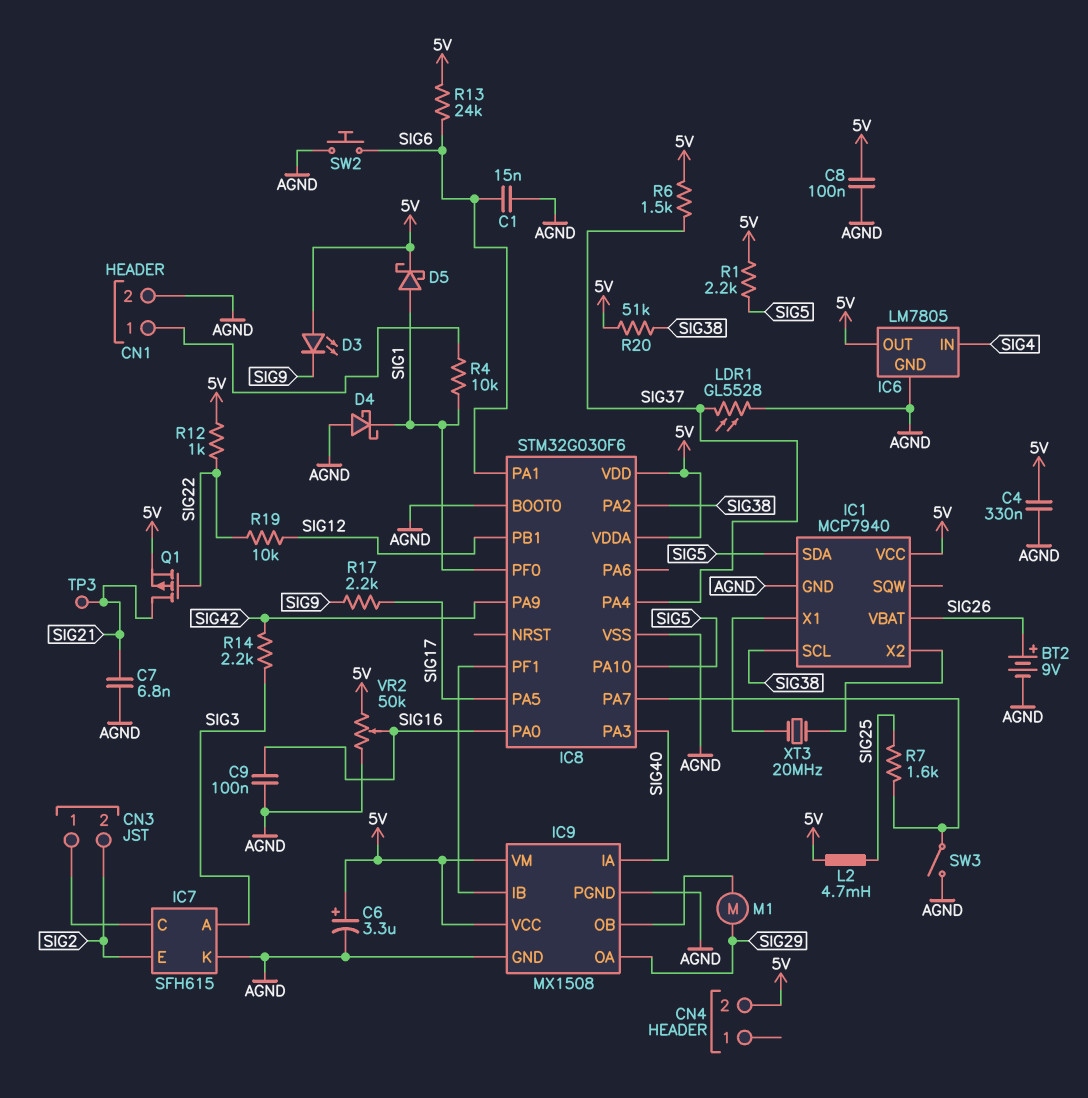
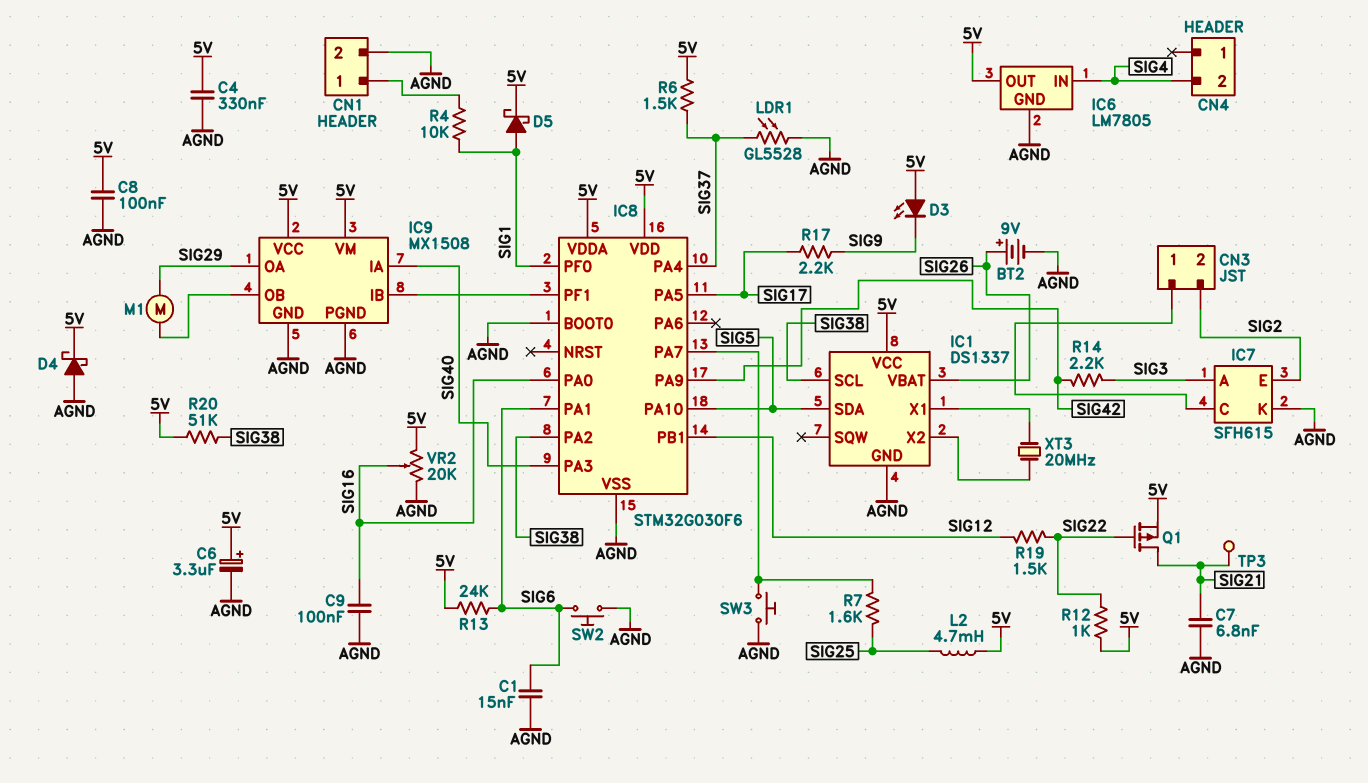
CN4 pin 2: 5V -> SIG4
D4: schottky (A AGND, K SIG1) -> schottky (A AGND, K 5V)
IC1: MCP7940 -> DS1337
R1: 2.2k (5V, SIG5) -> none
R19: 10k (SIG12, SIG22) -> 1.5k (SIG12, SIG22)
SW3: switch (AGND, IC8/PA7) -> button (AGND, IC8/PA7)
VR2: 50k (5V, AGND, wiper SIG16) -> 20k (5V, AGND, wiper SIG16)

